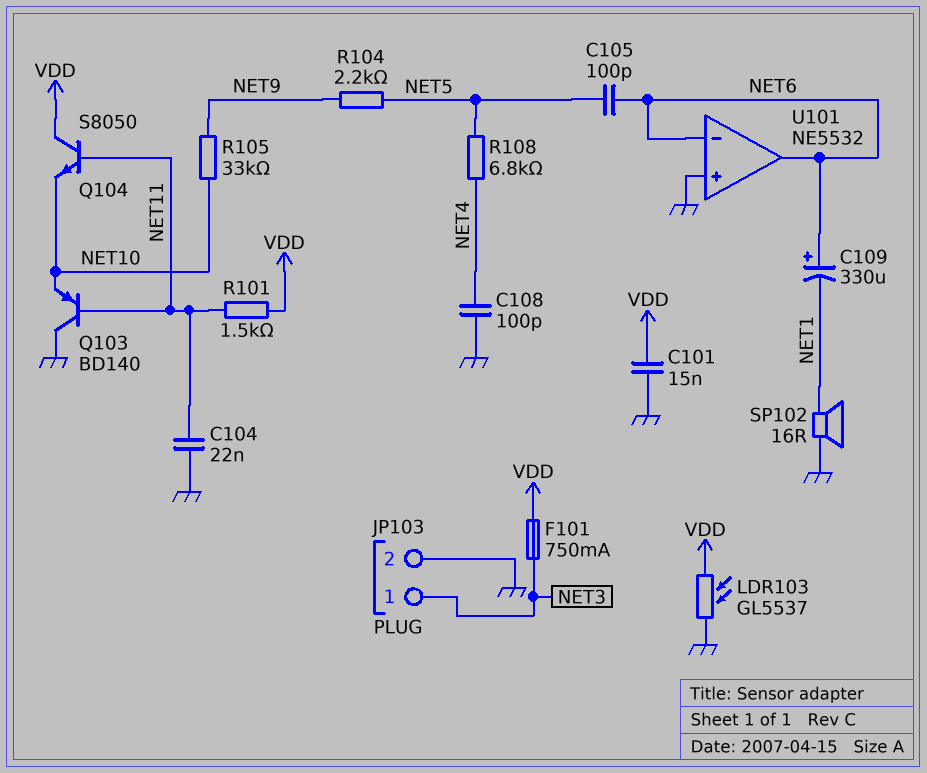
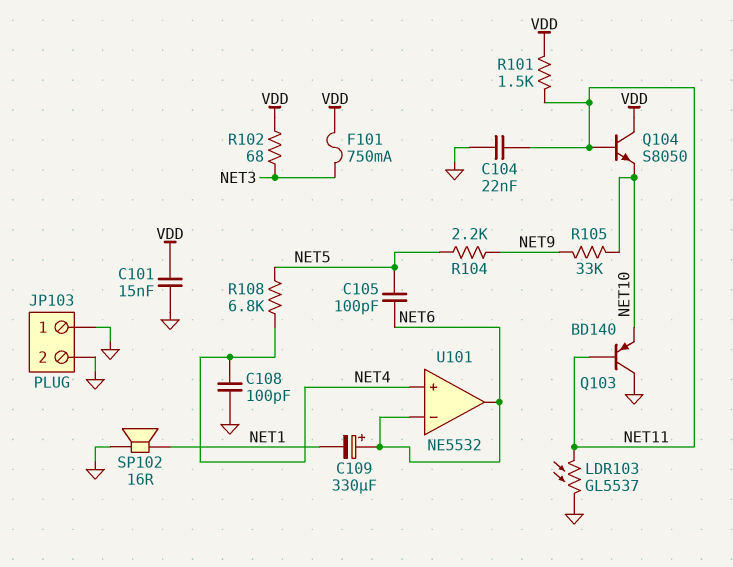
JP103 pin 1: NET3 -> GND
LDR103: GL5537 (GND, VDD) -> GL5537 (GND, NET11)
R102: none -> 68 (NET3, VDD)
U101 pin in+: GND -> NET4

